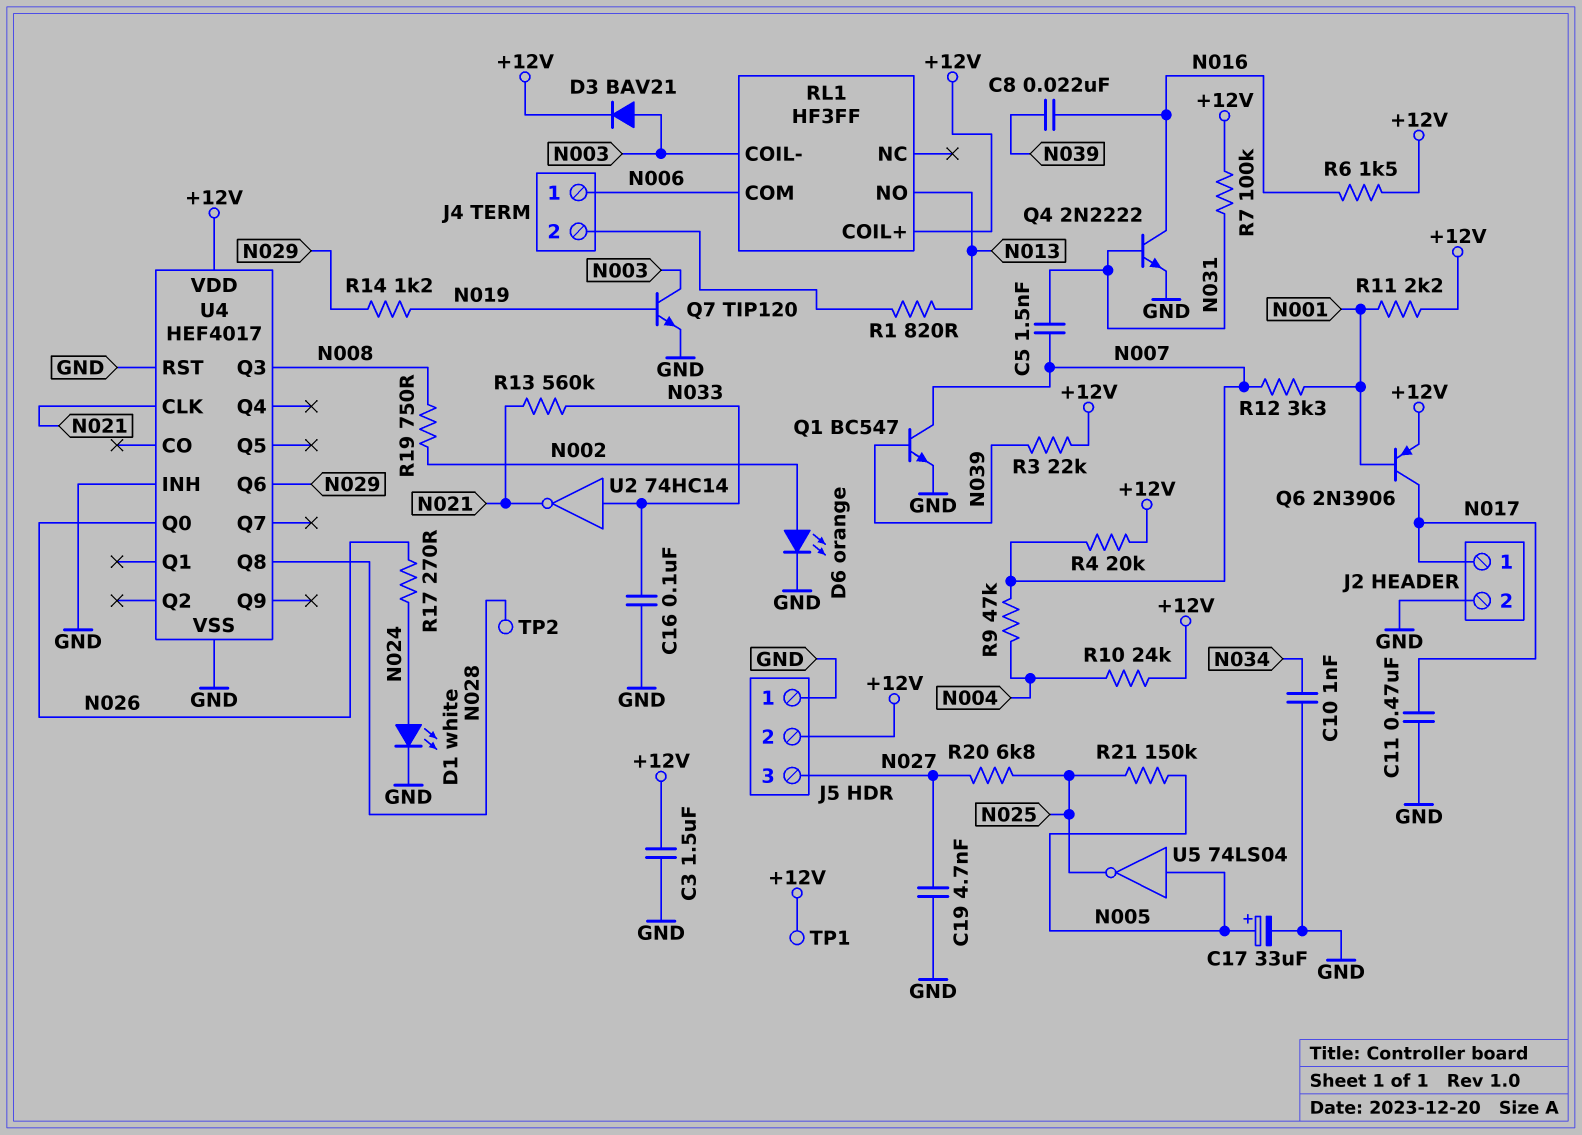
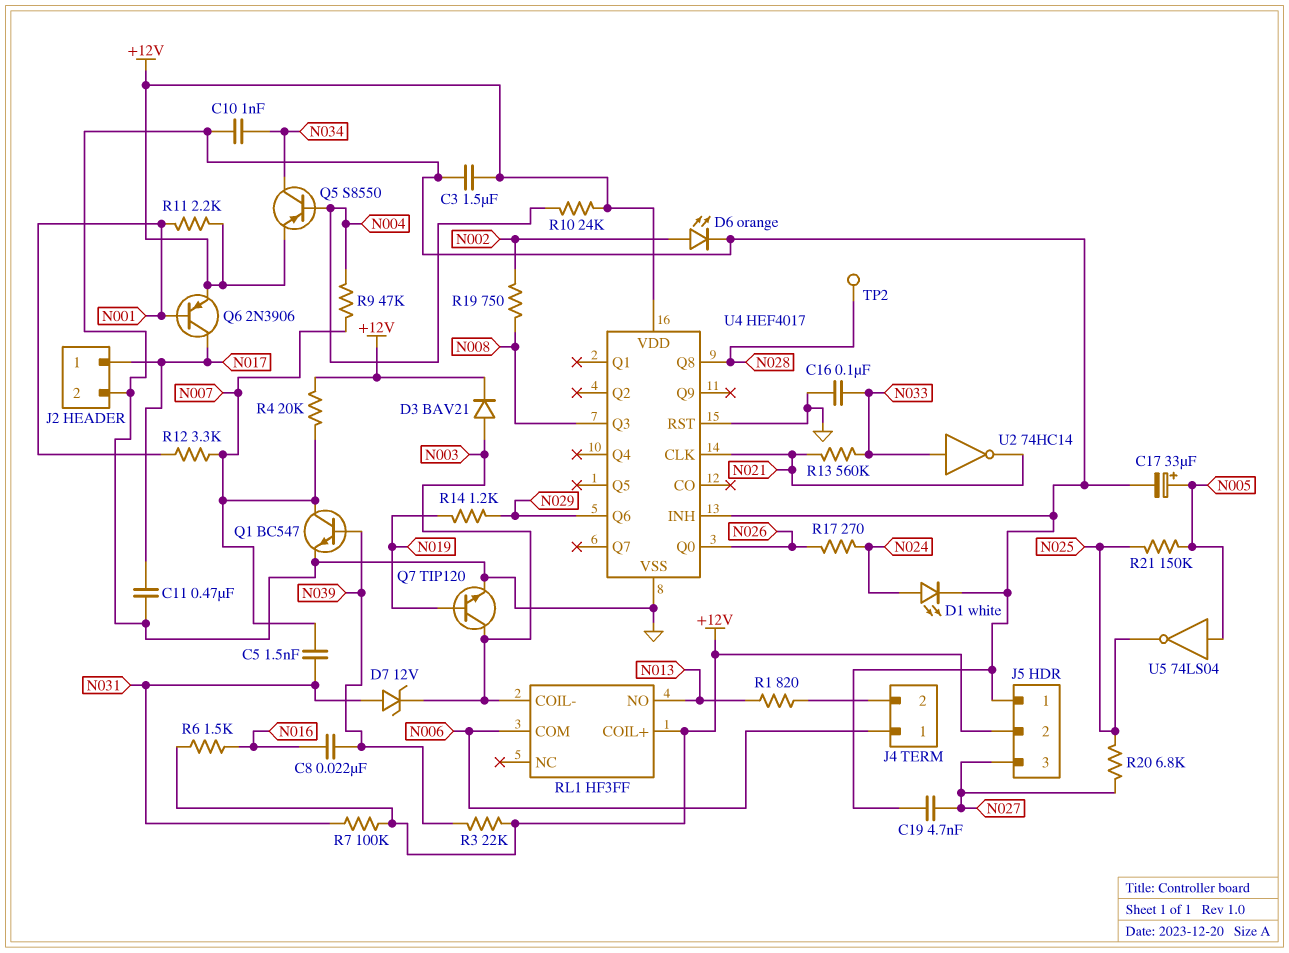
D7: none -> zener 12V (A N031, K N003)
Q4: NPN 2N2222 (B N031, C N016, E GND) -> none
Q5: none -> PNP S8550 (B N004, C N034, E +12V)
TP1: test point (+12V) -> none

